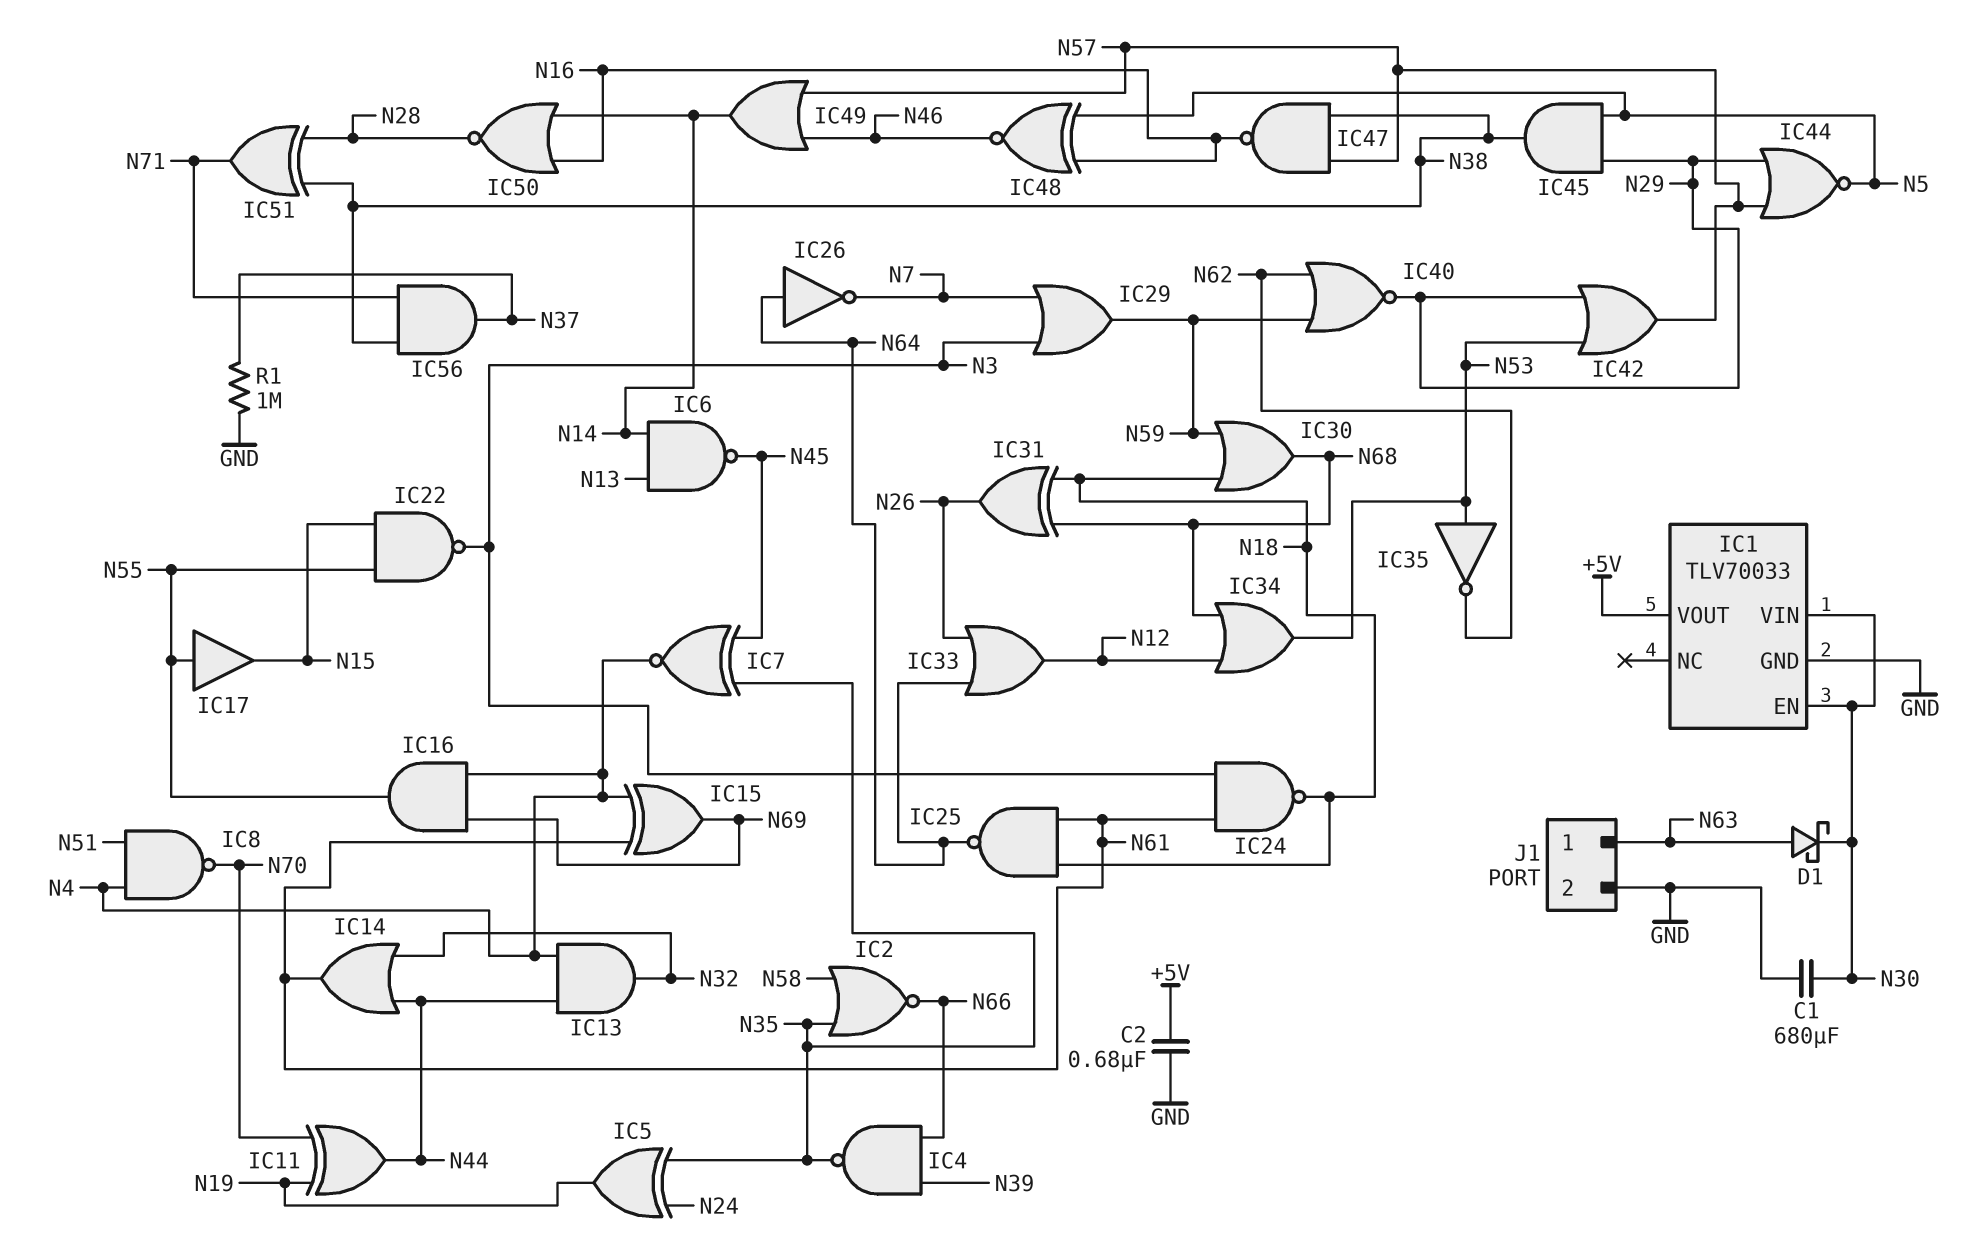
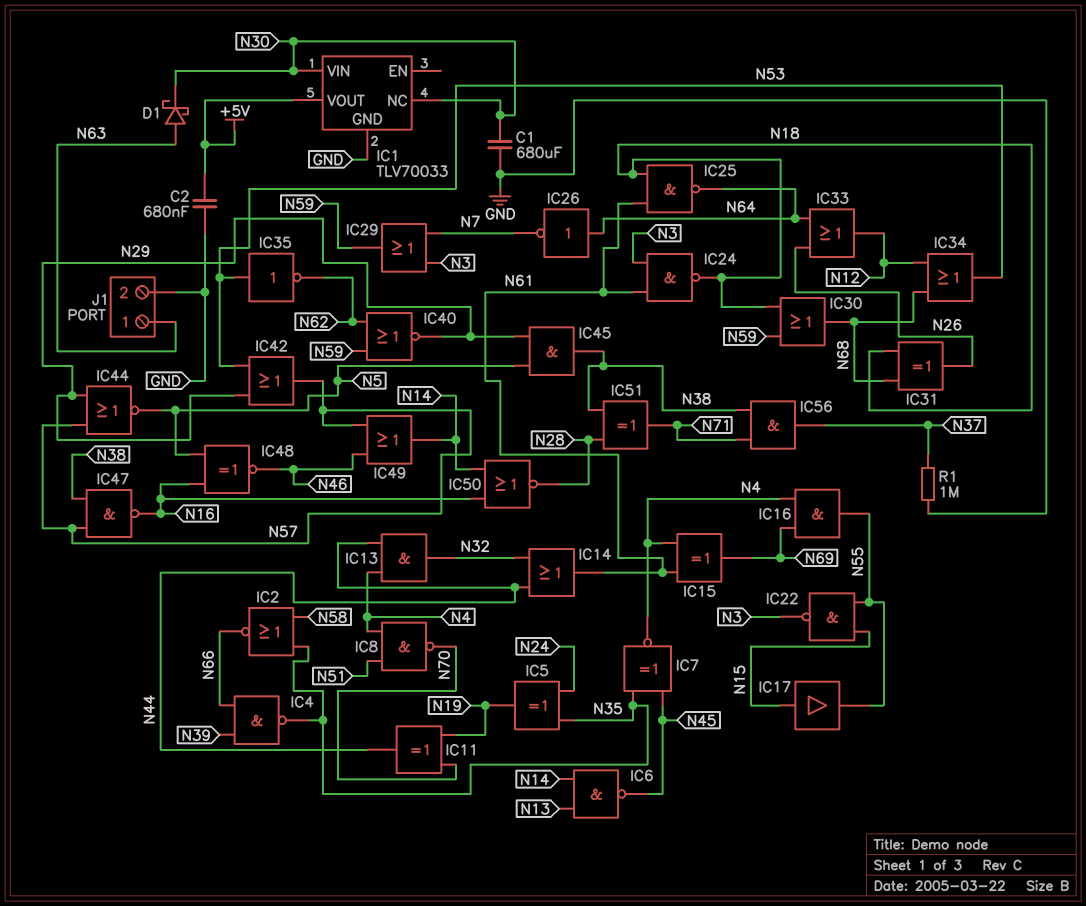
IC1 pin EN: N30 -> none
IC1 pin NC: none -> N30
IC17: buffer (in N55, out N15) -> buffer (in N15, out N55)

